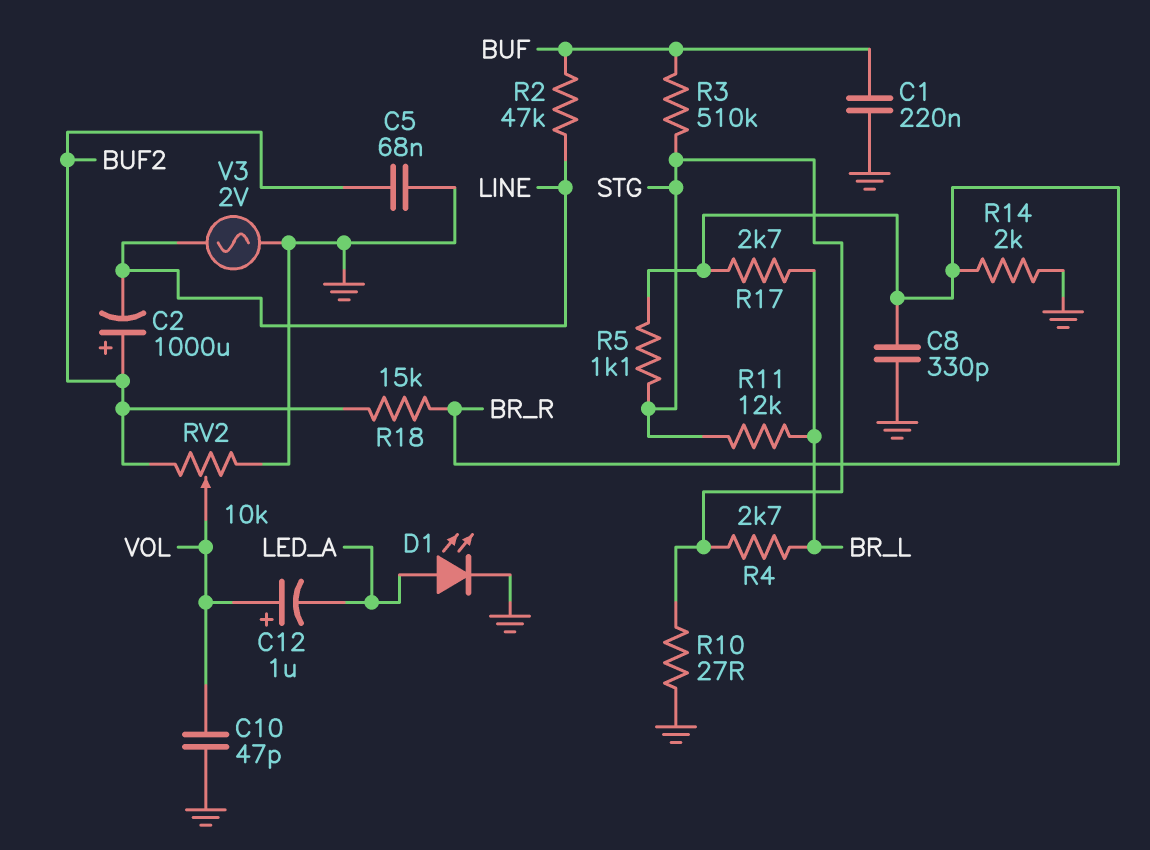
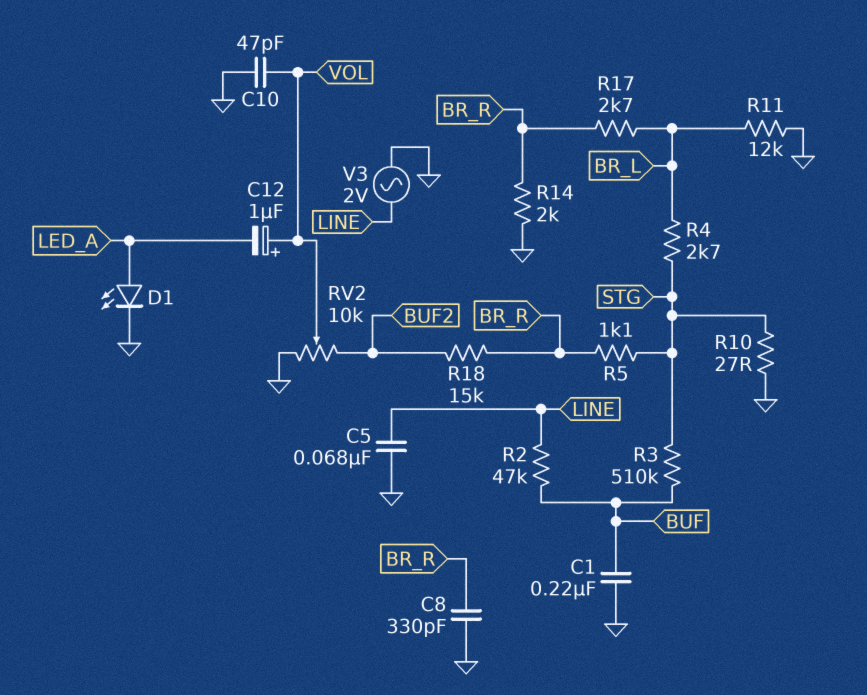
C2: 1000uF (plus BUF2, minus LINE) -> none
C5: 68nF (BUF2, GND) -> 68nF (GND, LINE)
R11: 12k (BR_L, STG) -> 12k (BR_L, GND)

